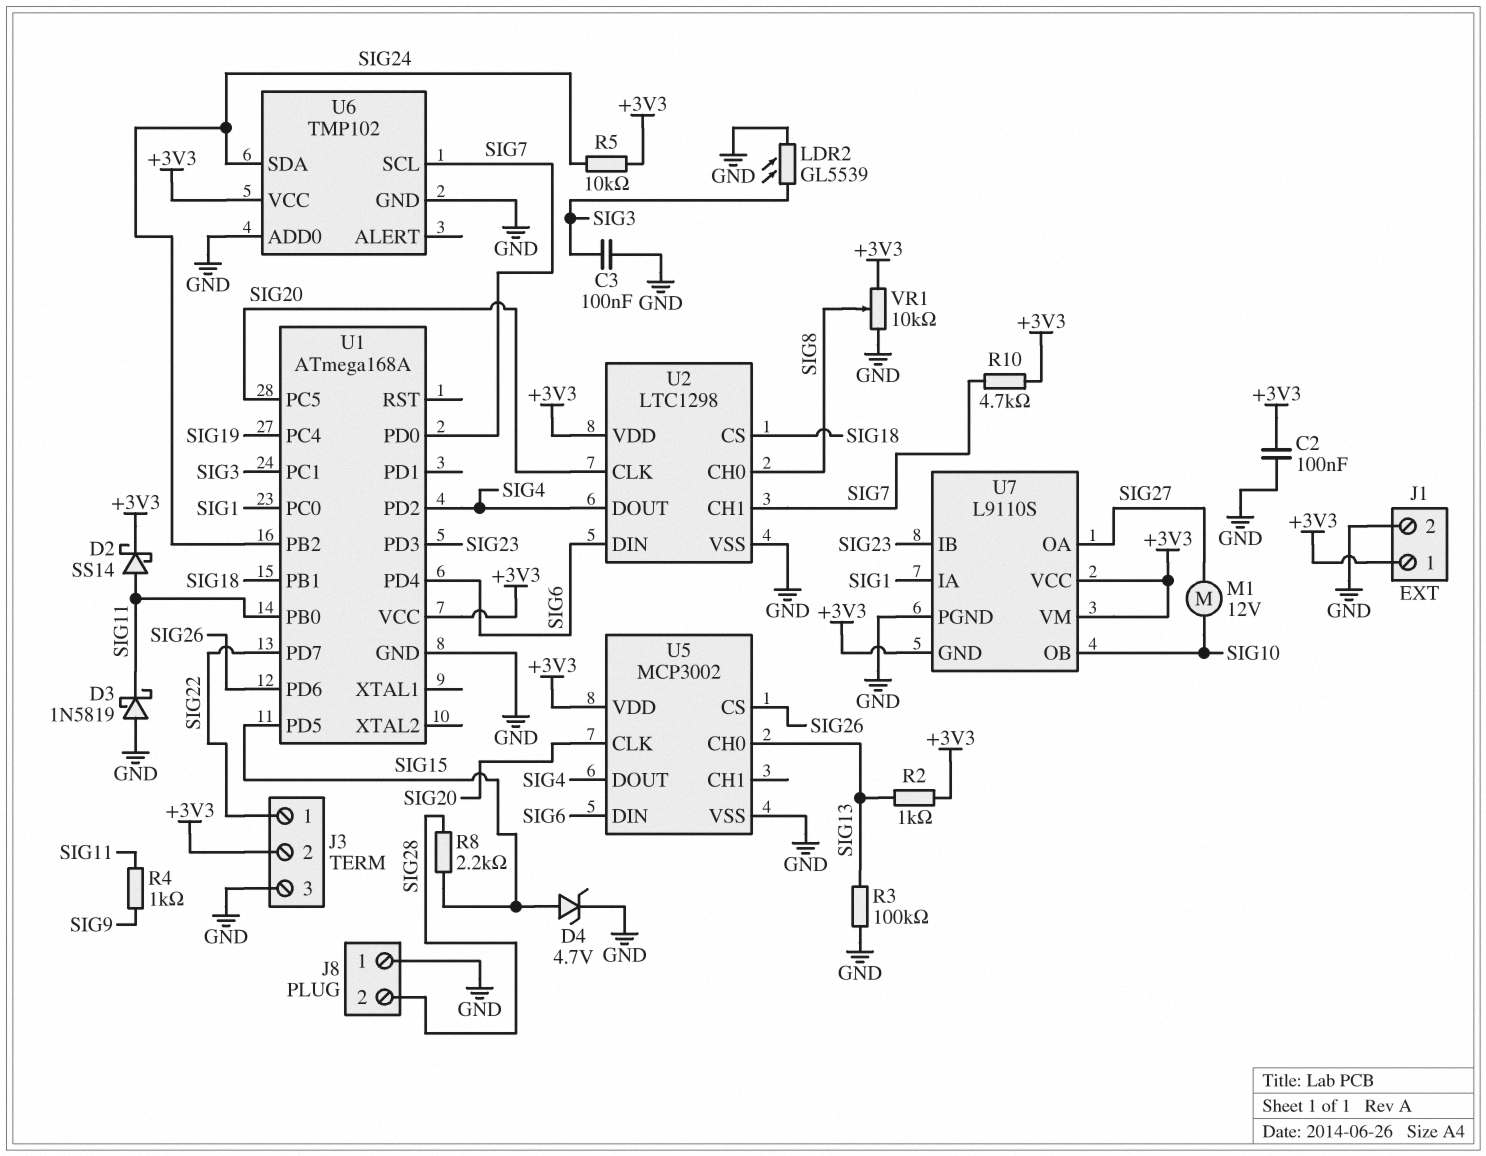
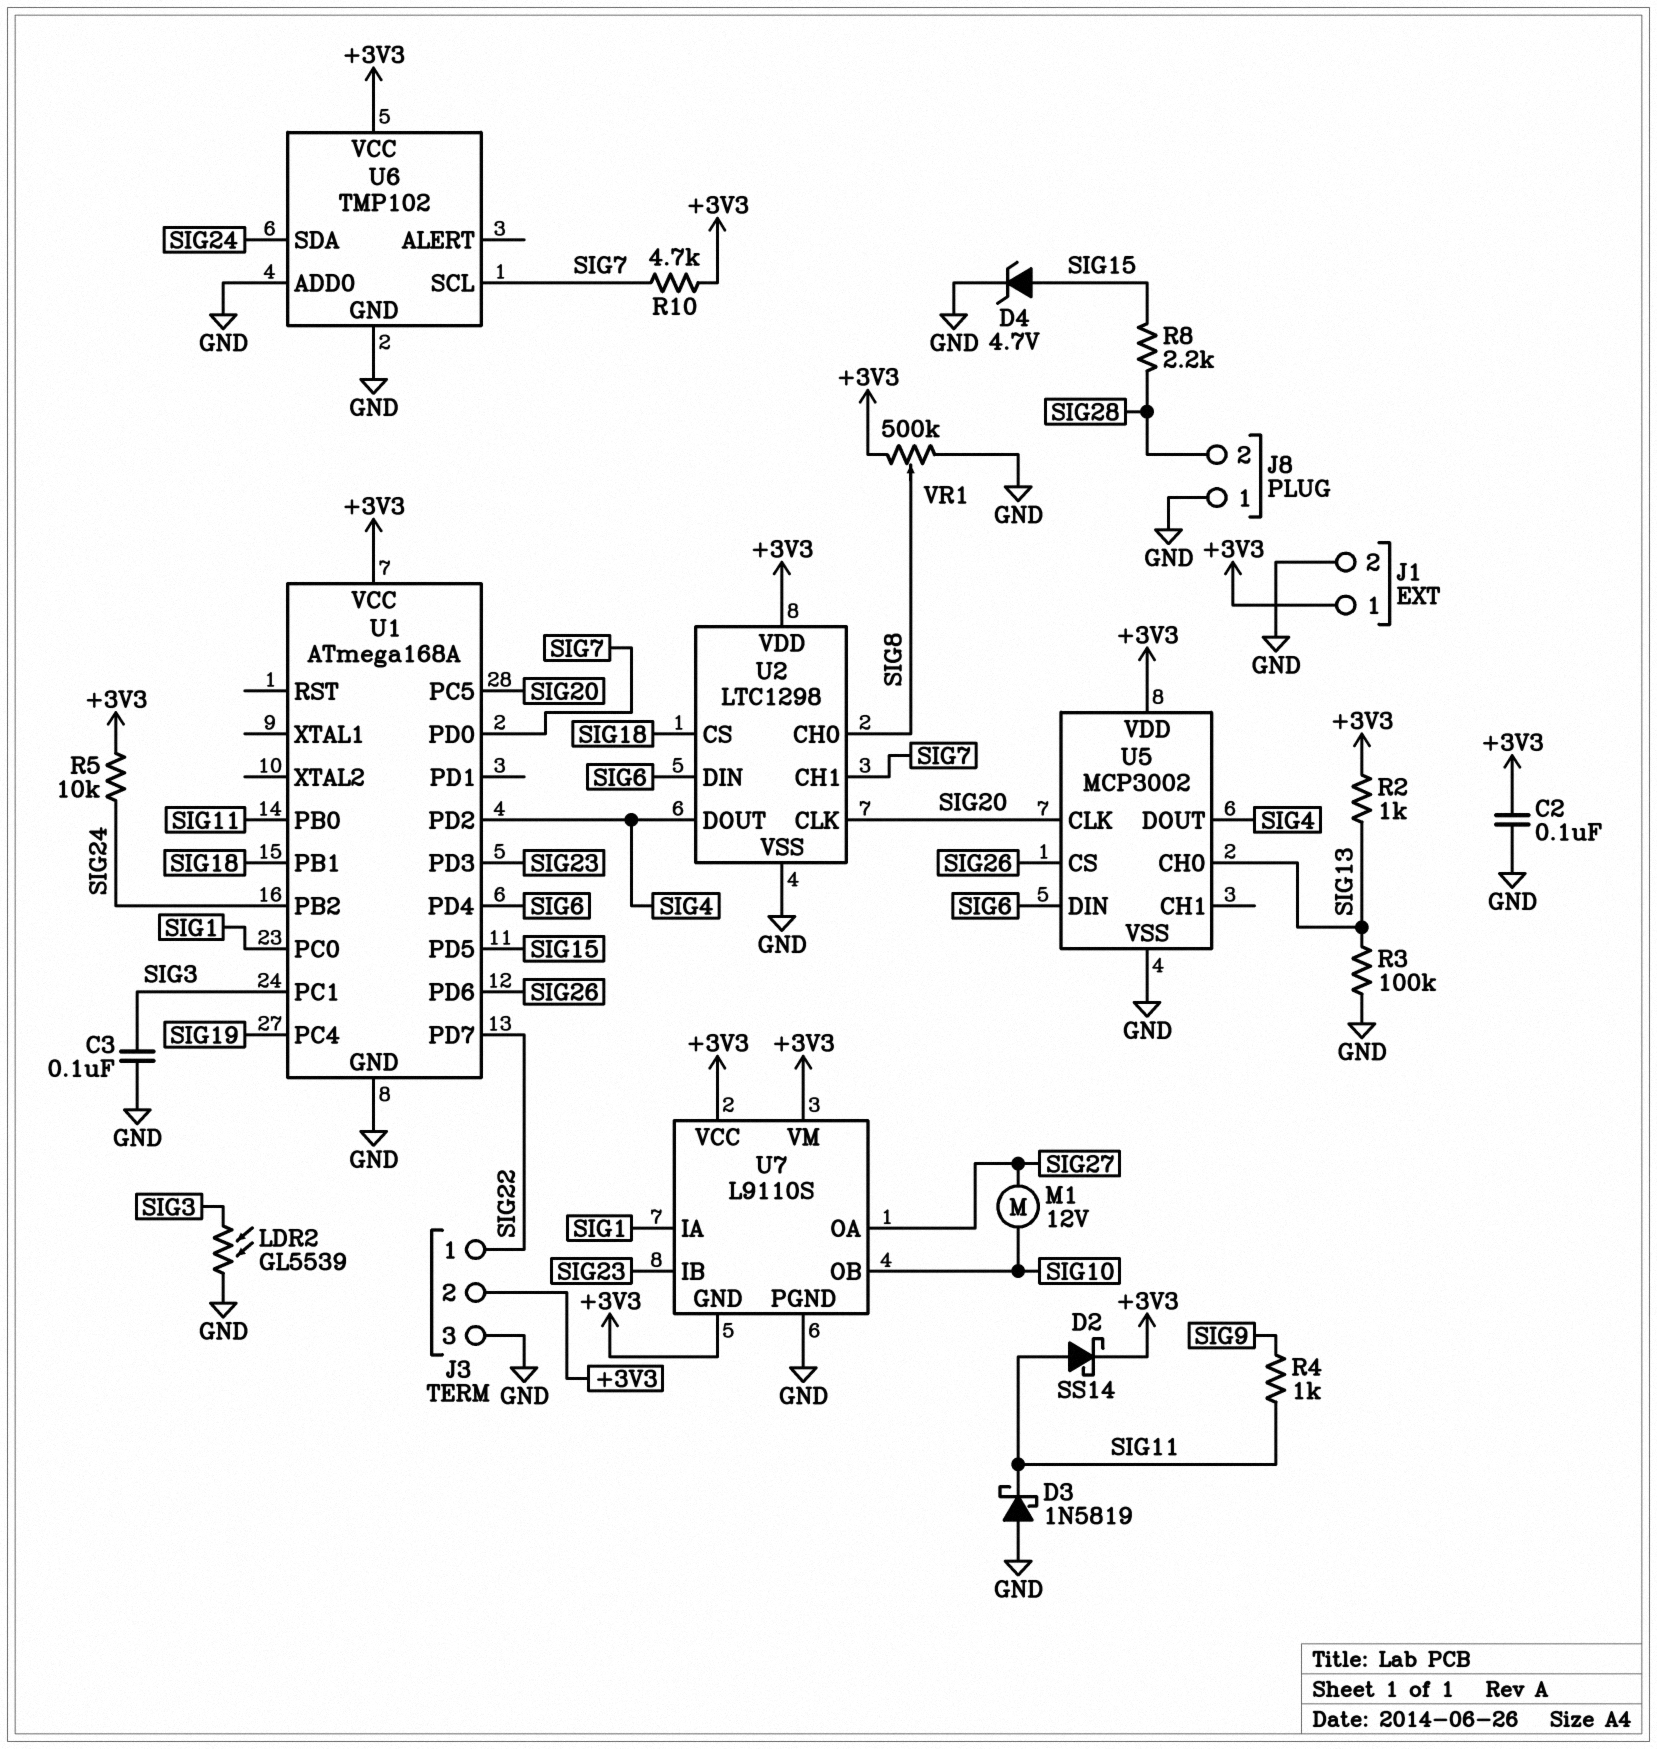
VR1: 10k (+3V3, GND, wiper SIG8) -> 500k (+3V3, GND, wiper SIG8)

